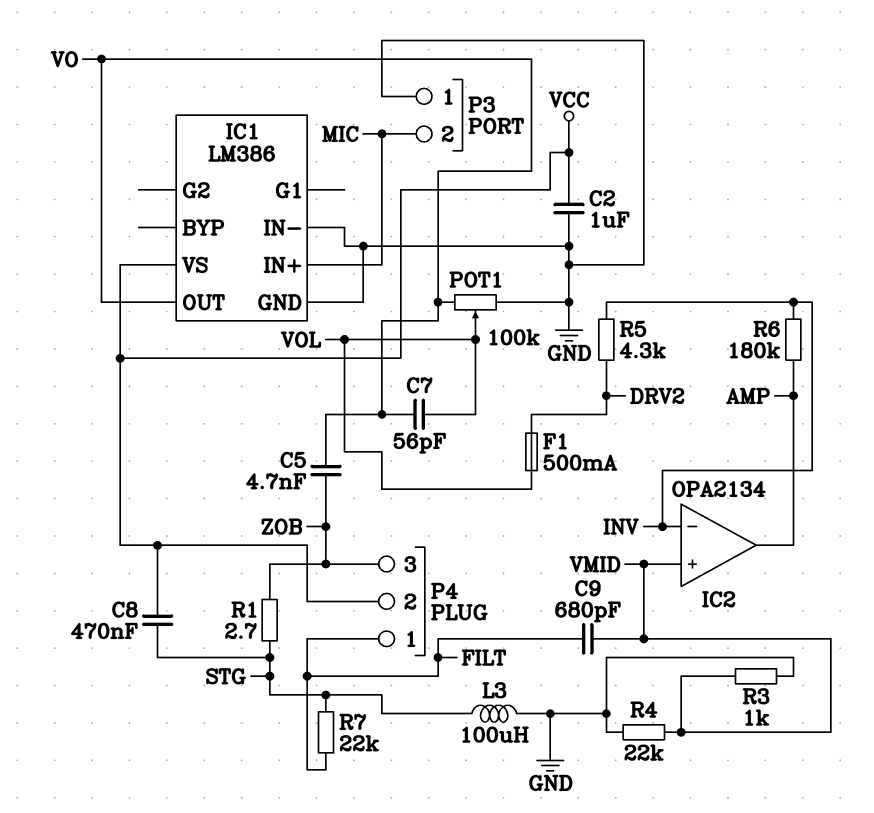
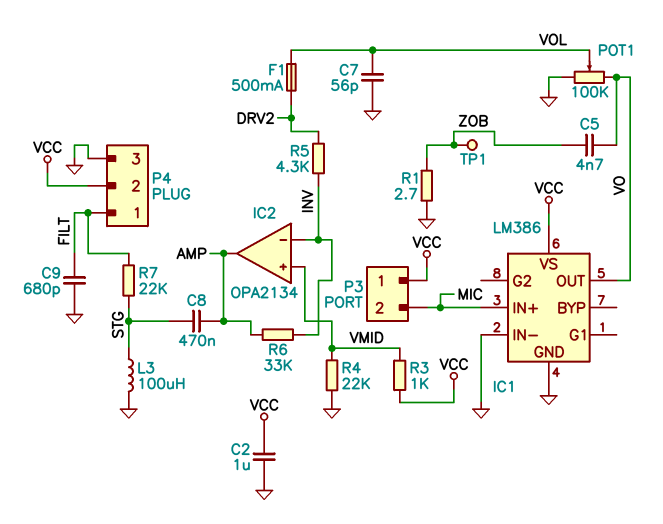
C7: 56pF (VO, VOL) -> 56pF (GND, VOL)
C8: 470nF (STG, VCC) -> 470nF (AMP, STG)
C9: 680pF (FILT, VMID) -> 680pF (FILT, GND)
P3 pin 1: GND -> VCC
P4 pin 3: ZOB -> GND
R1: 2.7 (STG, ZOB) -> 2.7 (GND, ZOB)
R3: 1k (GND, VMID) -> 1k (VCC, VMID)
R6: 180k (AMP, INV) -> 33k (AMP, INV)
TP1: none -> test point (ZOB)

